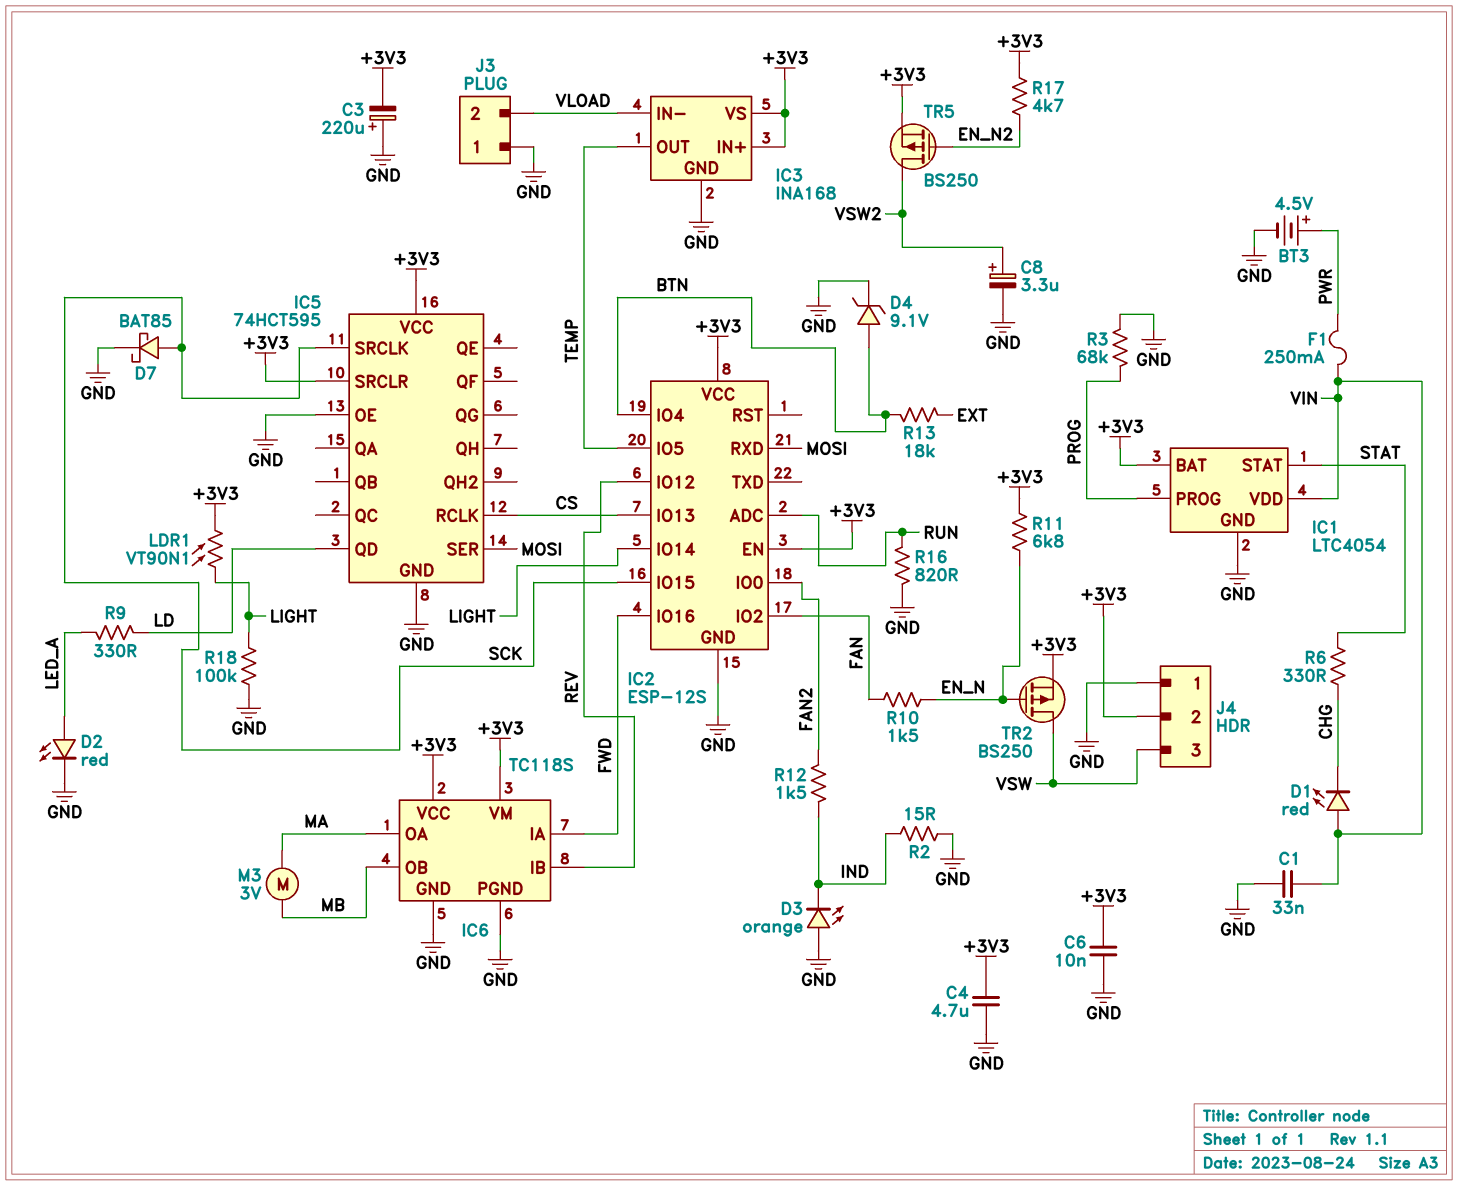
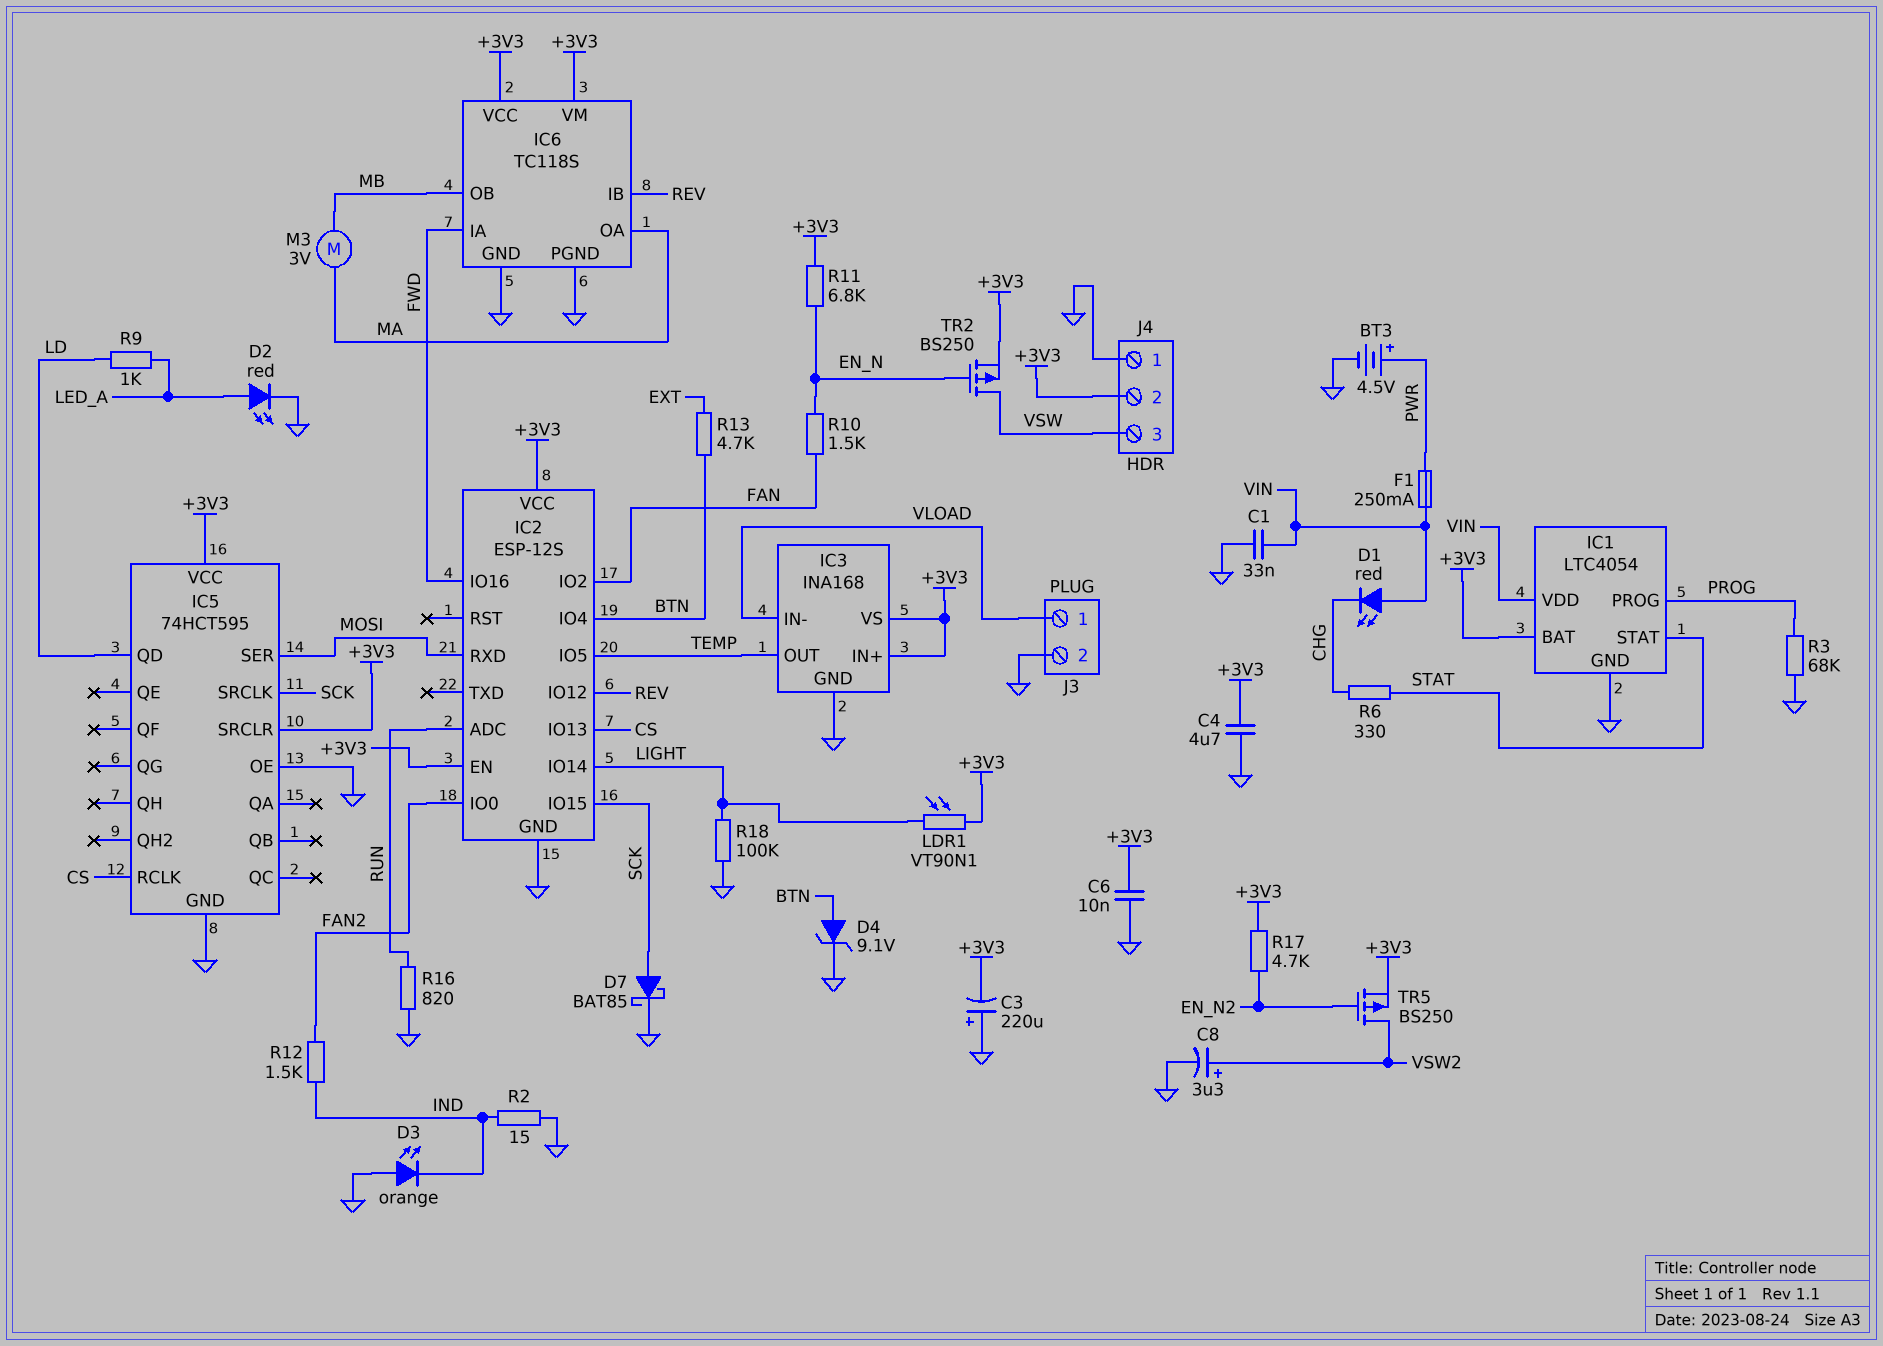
J3 pin 1: GND -> VLOAD
J3 pin 2: VLOAD -> GND
R9: 330 (LD, LED_A) -> 1k (LD, LED_A)
R13: 18k (BTN, EXT) -> 4.7k (BTN, EXT)

